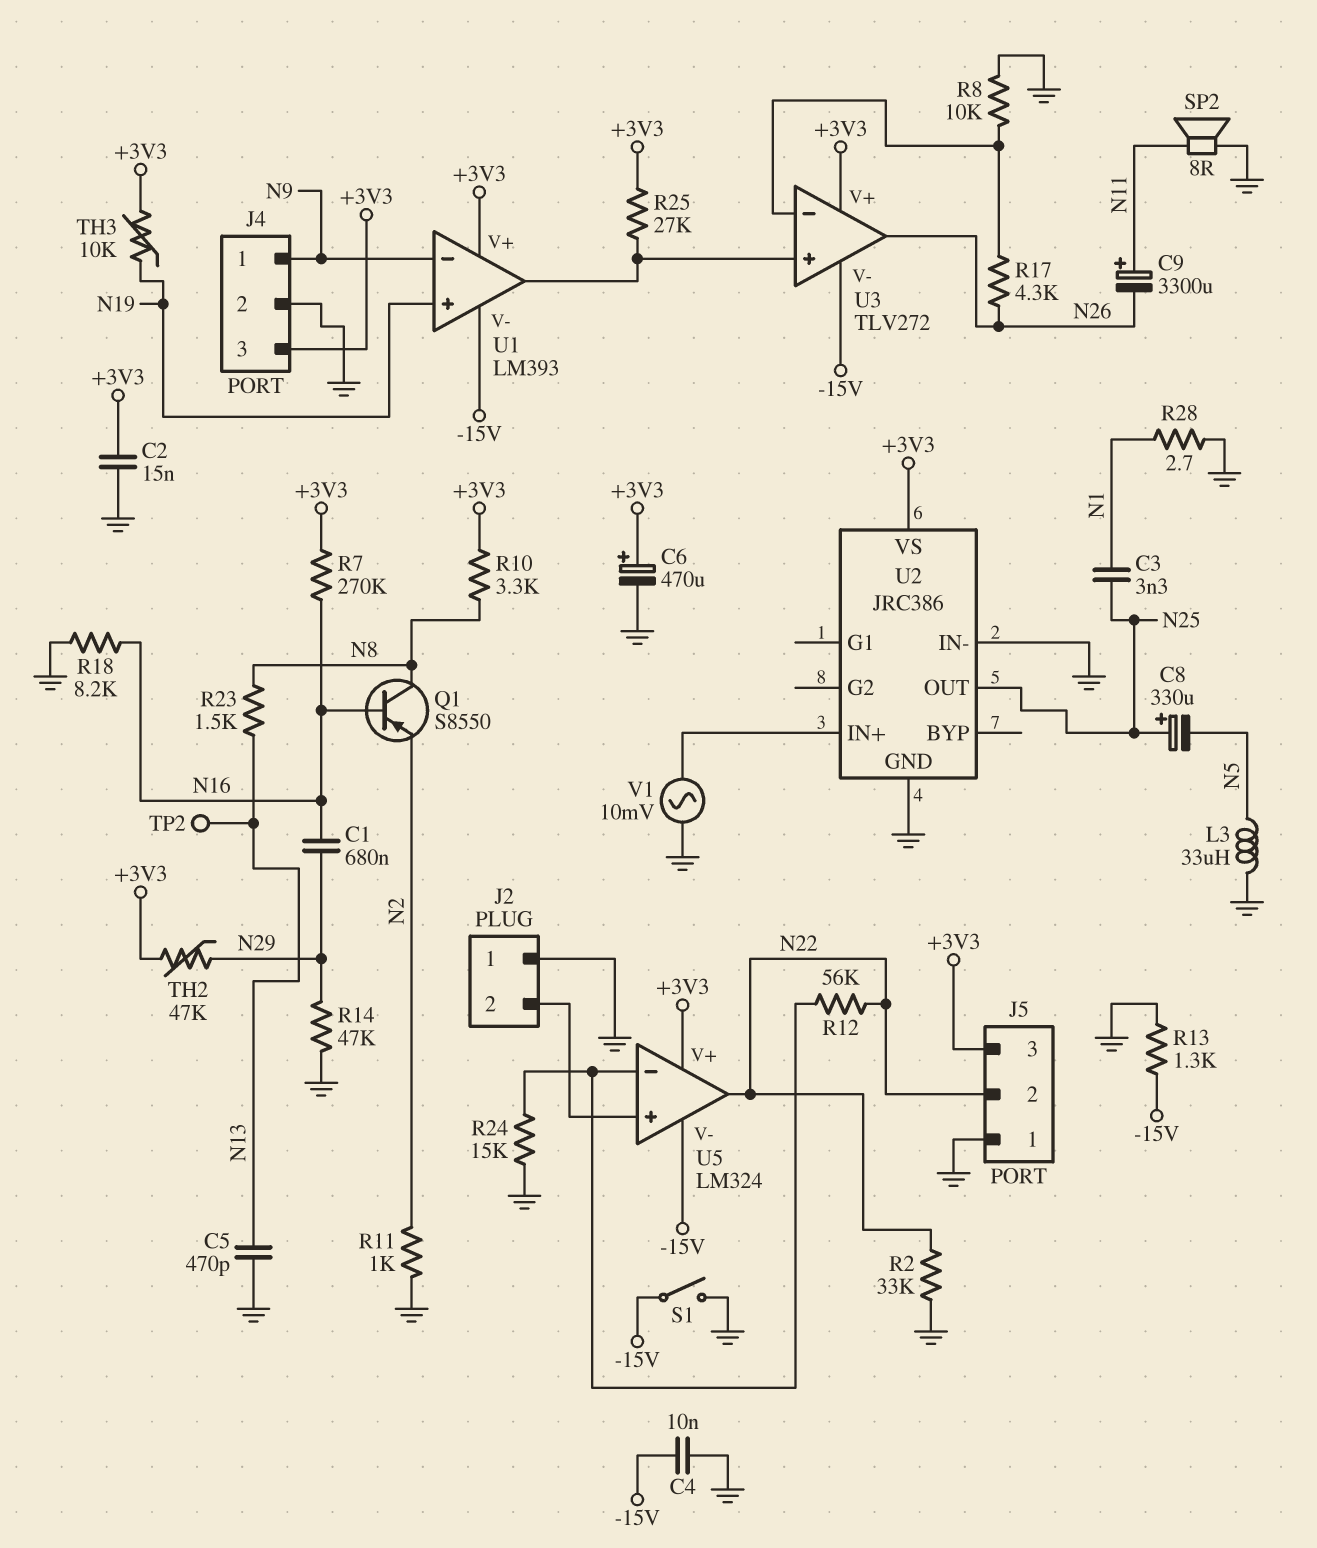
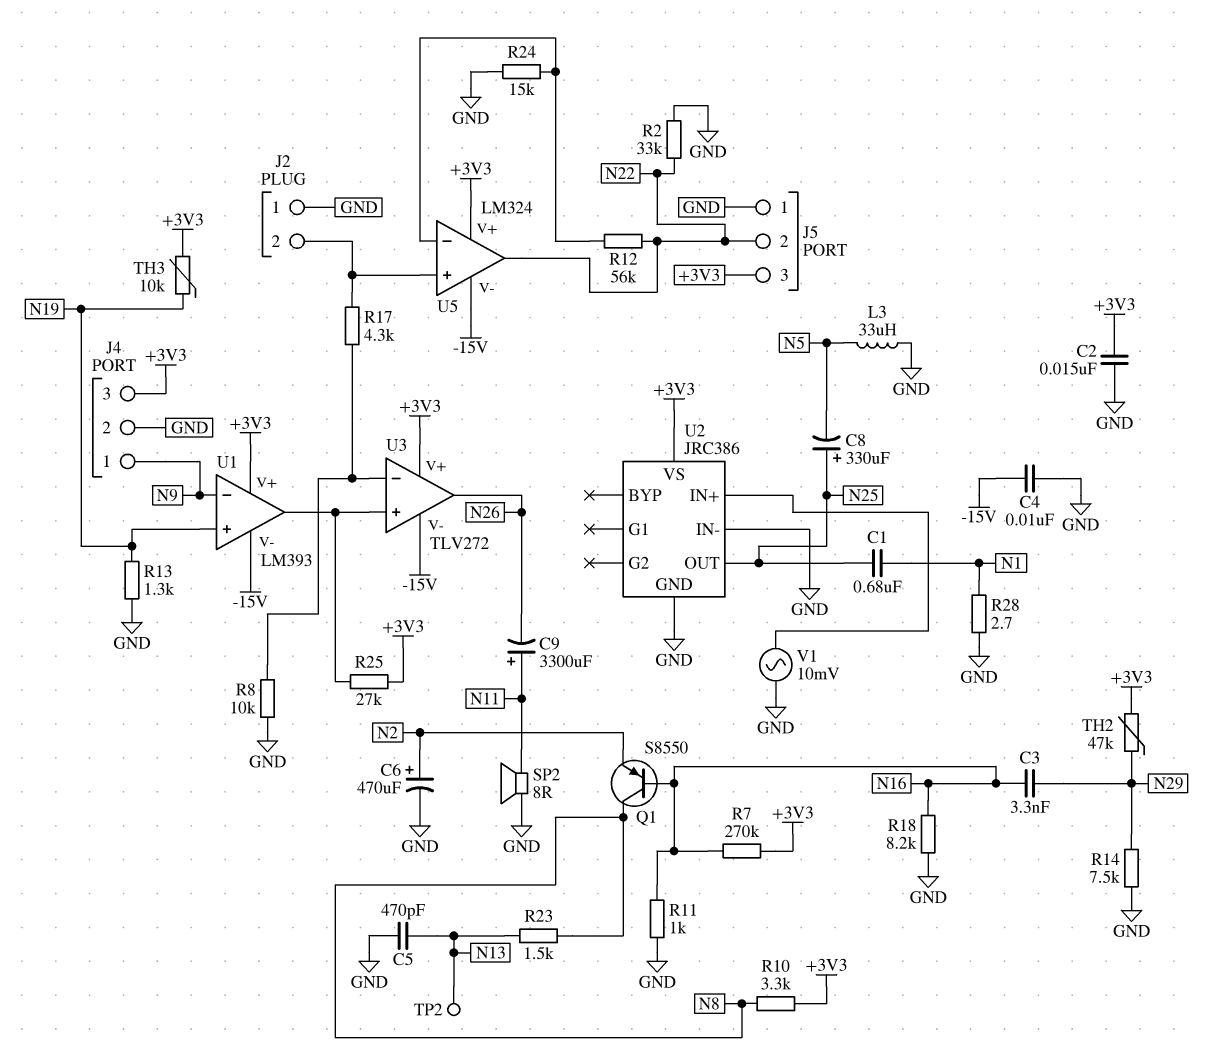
C1: 680nF (N16, N29) -> 680nF (N1, N25)
C3: 3.3nF (N1, N25) -> 3.3nF (N16, N29)
C6: 470uF (plus +3V3, minus GND) -> 470uF (plus N2, minus GND)
R11: 1k (GND, N2) -> 1k (GND, N16)
R13: 1.3k (-15V, GND) -> 1.3k (GND, N19)
R14: 47k (GND, N29) -> 7.5k (GND, N29)
R17: 4.3k (N26, U3/in-) -> 4.3k (J2/2, U3/in-)
S1: switch (-15V, GND) -> none

